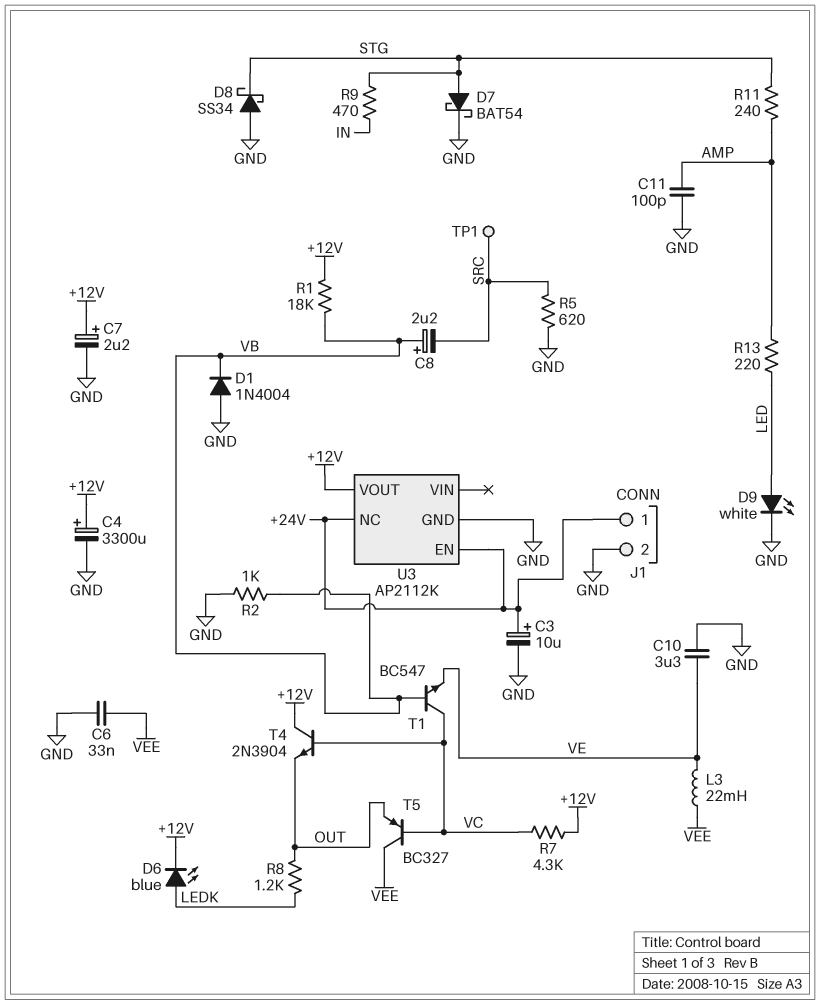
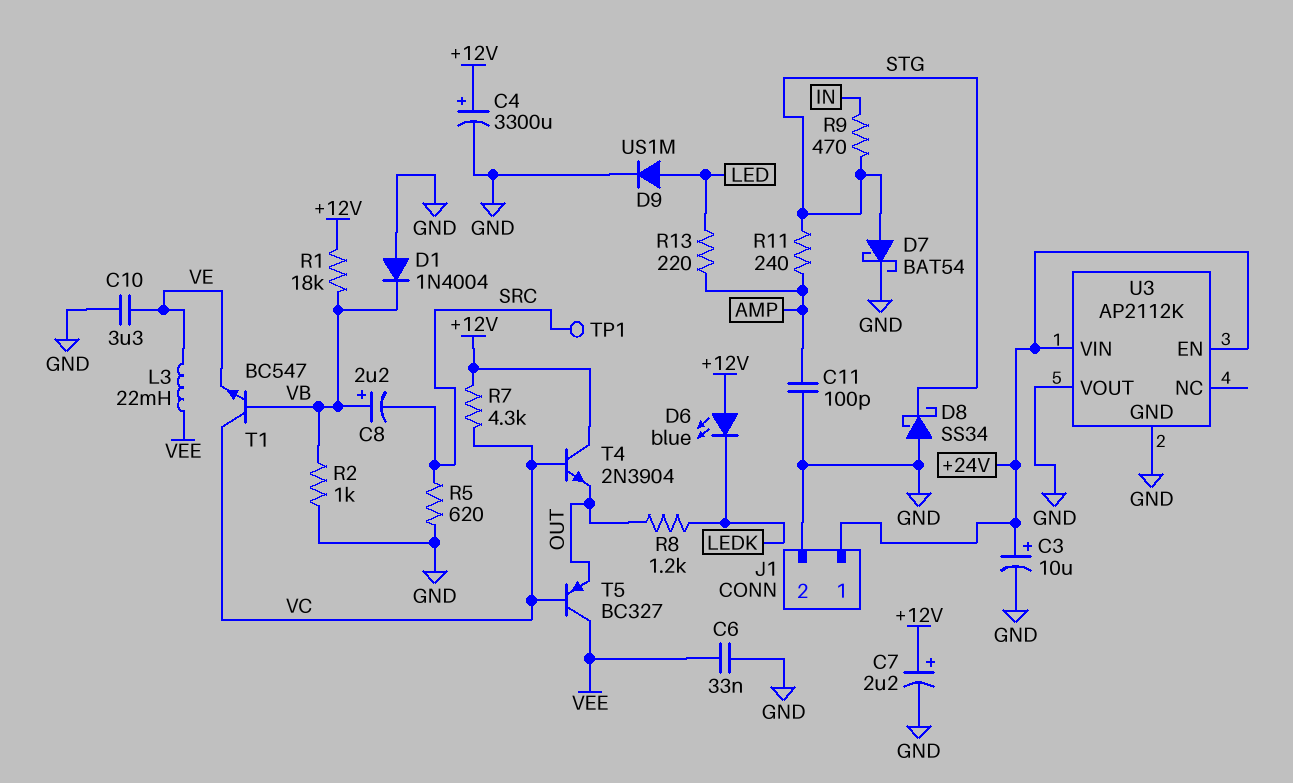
D6: LED blue (A LEDK, K +12V) -> LED blue (A +12V, K LEDK)
D9: LED white (A LED, K GND) -> diode US1M (A LED, K GND)
U3 pin NC: +24V -> none
U3 pin VIN: none -> +24V
U3 pin VOUT: +12V -> GND

